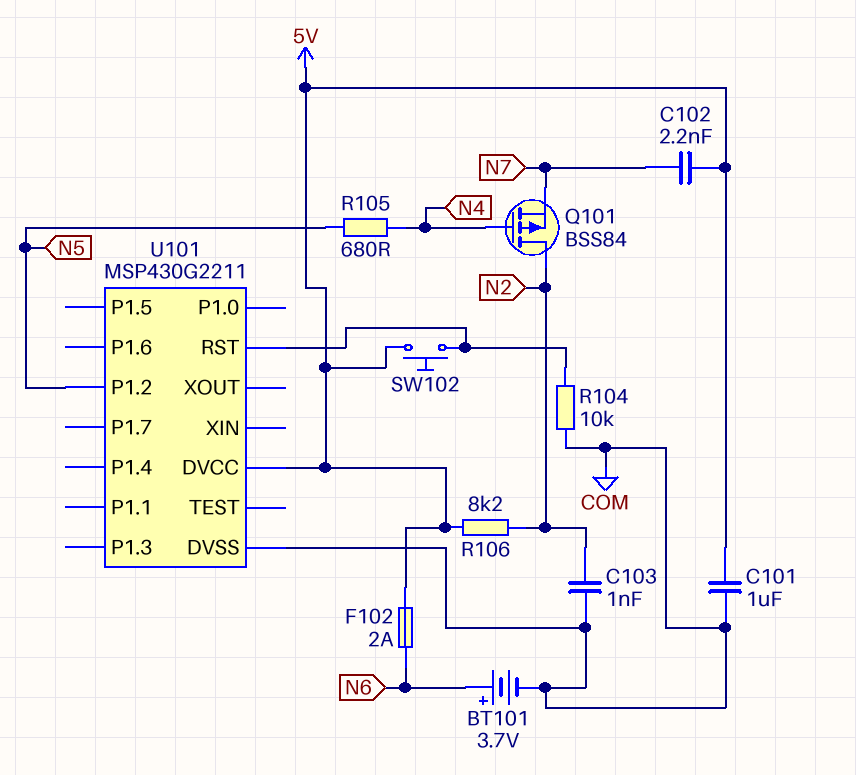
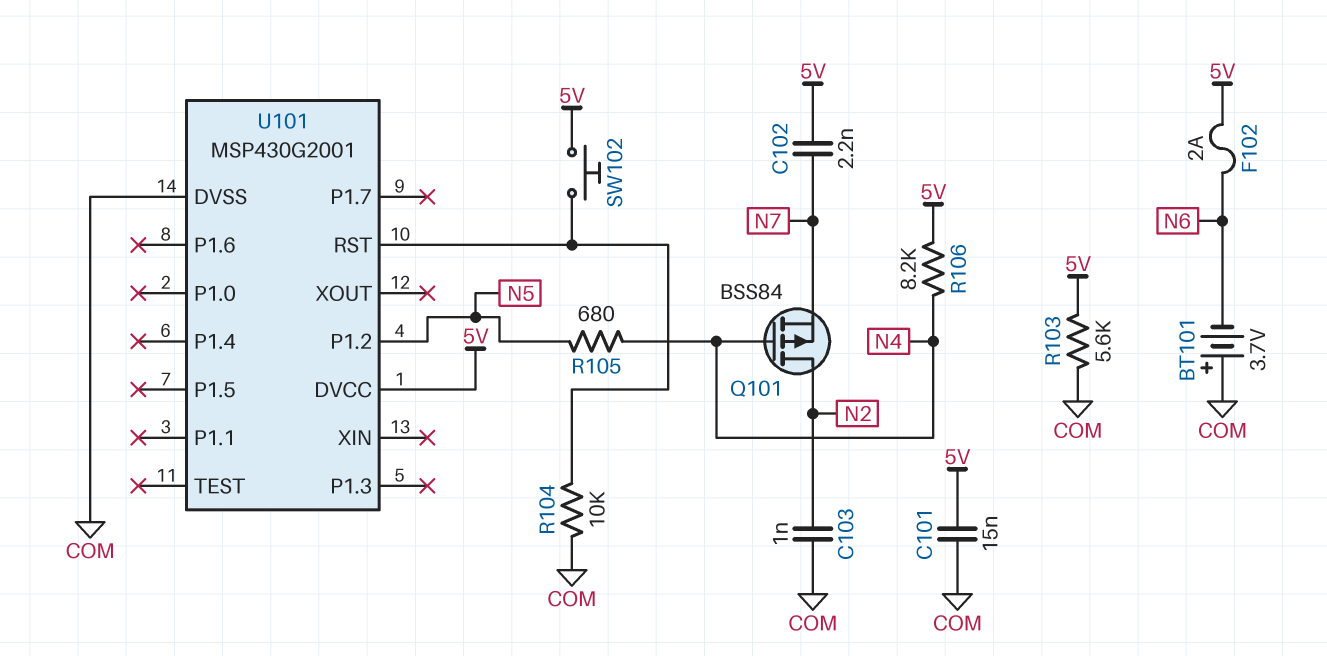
BT101: 3.7V (plus N6, minus COM) -> 3.7V (plus COM, minus N6)
C101: 1uF (5V, COM) -> 15nF (5V, COM)
R103: none -> 5.6k (5V, COM)
R106: 8.2k (5V, N2) -> 8.2k (5V, N4)
U101: MSP430G2211 -> MSP430G2001

